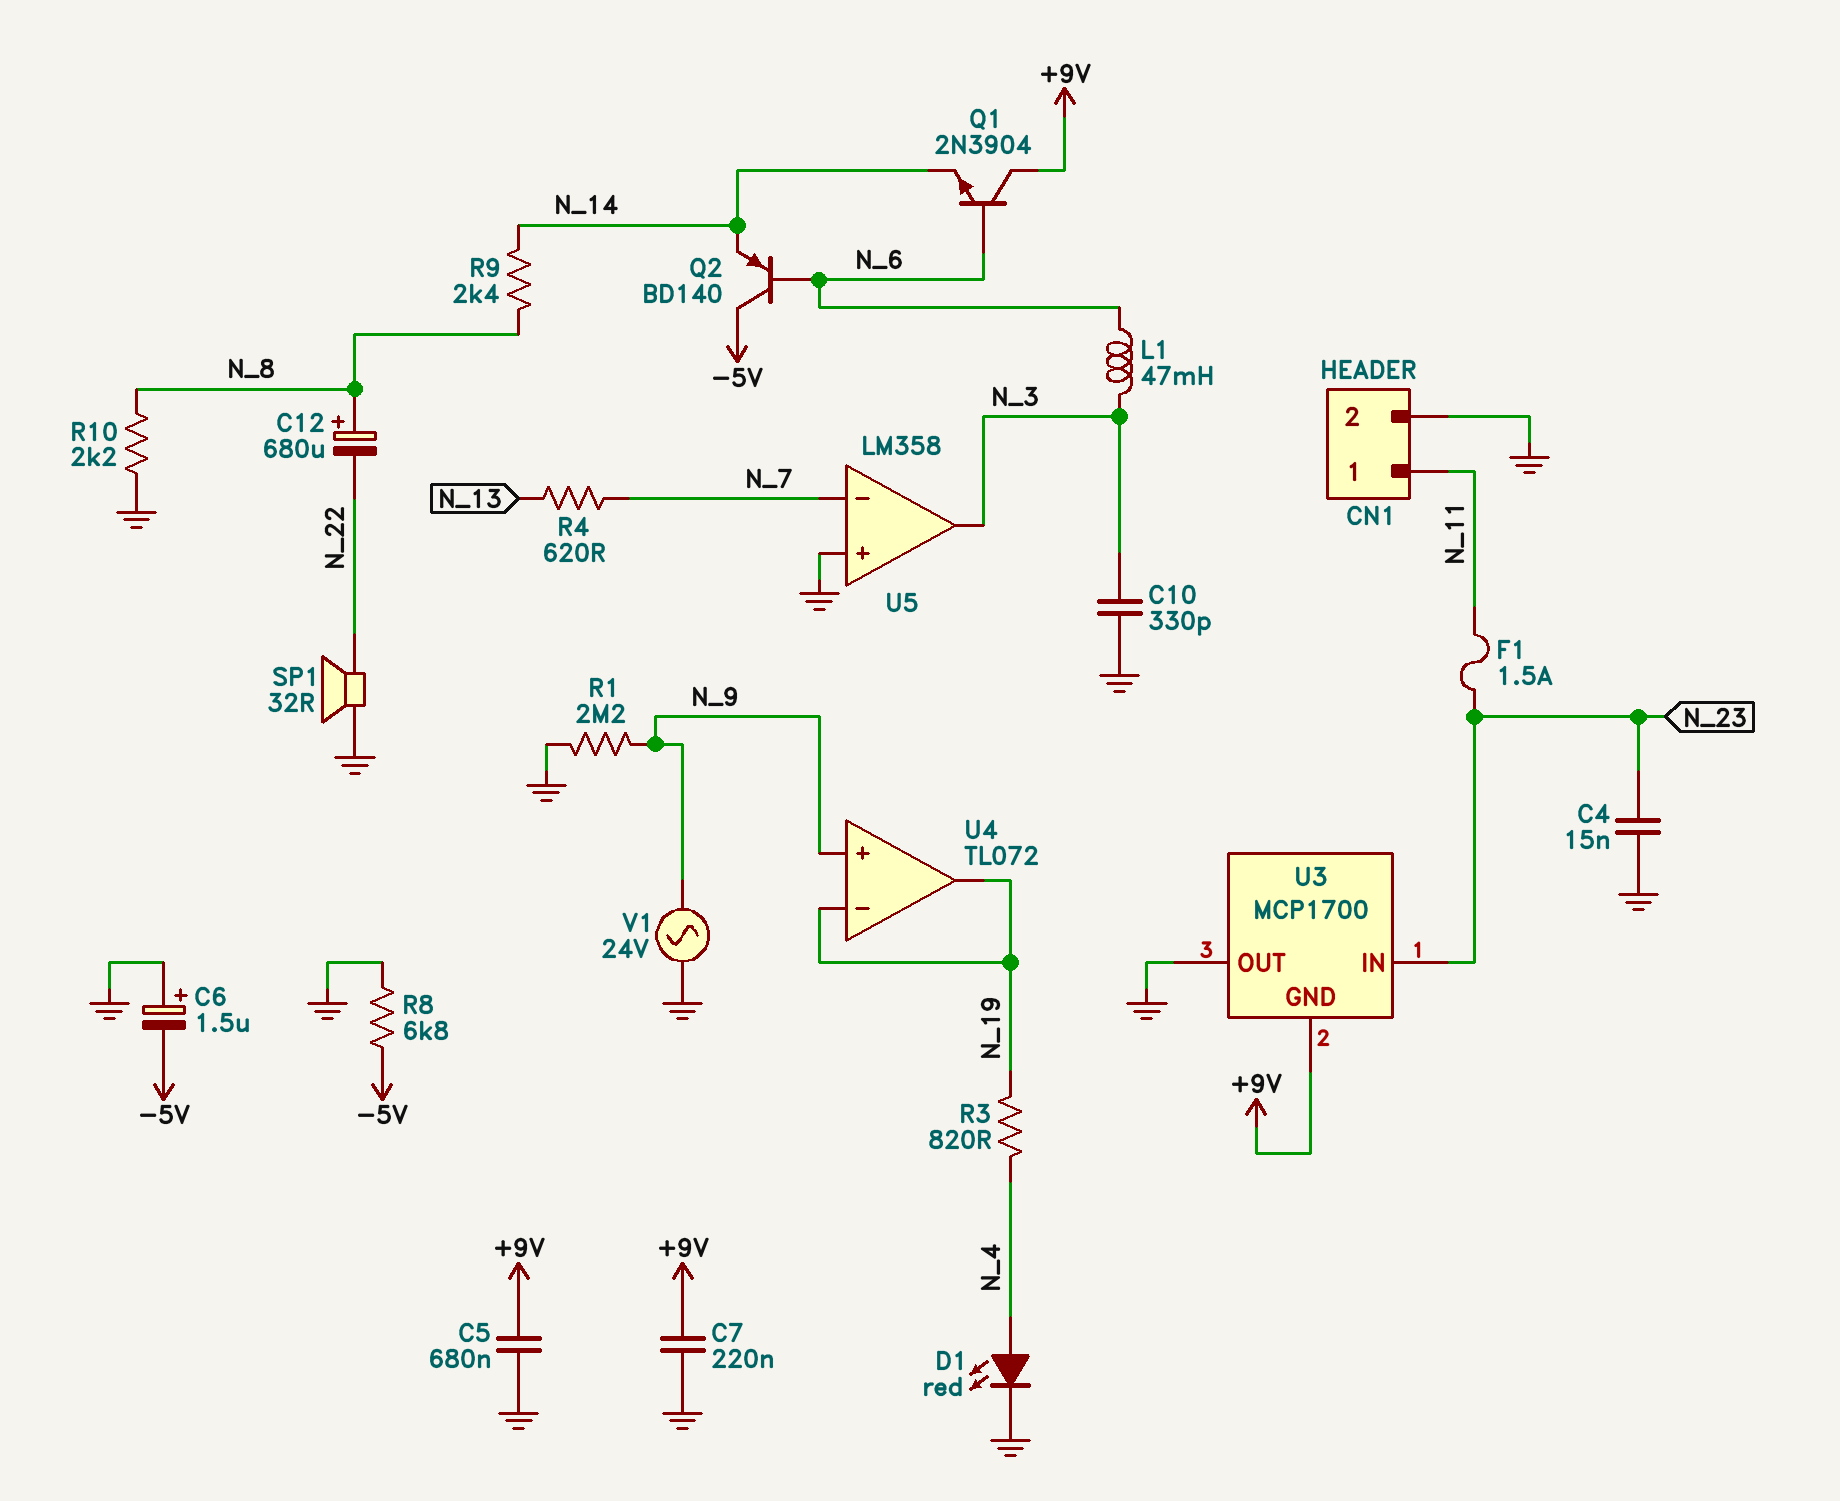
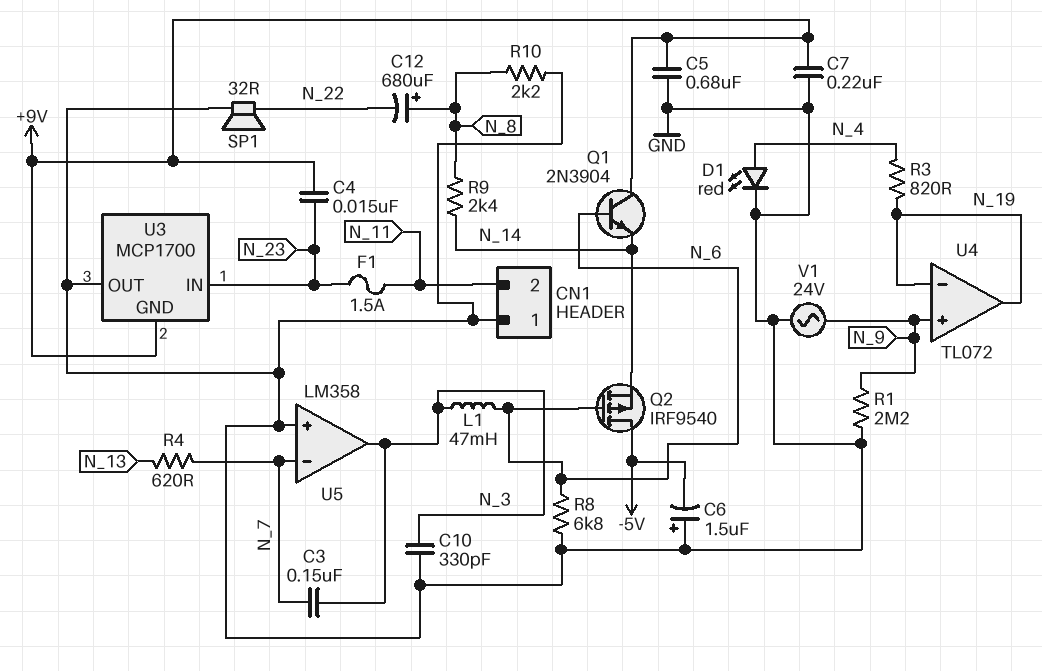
C3: none -> 150nF (N_3, N_7)
C4: 15nF (GND, N_23) -> 15nF (+9V, N_23)
CN1 pin 1: N_11 -> GND
CN1 pin 2: GND -> N_11
Q2: PNP BD140 (B N_6, C -5V, E N_14) -> PMOS IRF9540 (G N_6, D -5V, S N_14)
R8: 6.8k (-5V, GND) -> 6.8k (GND, N_6)

